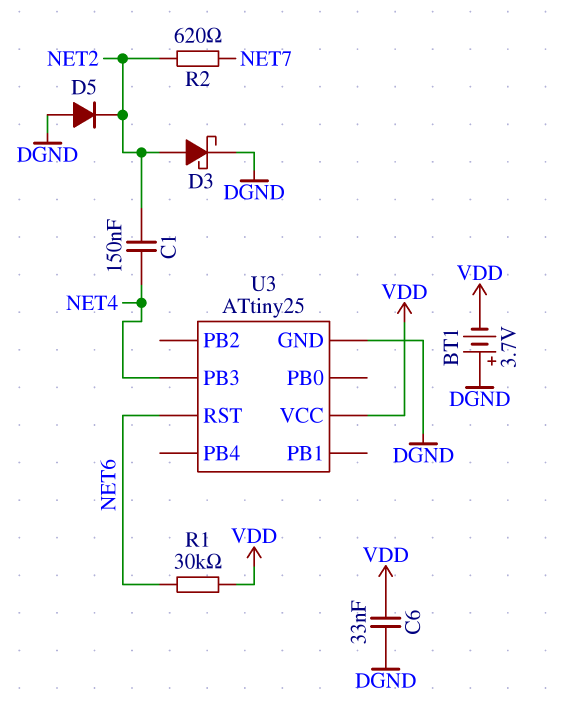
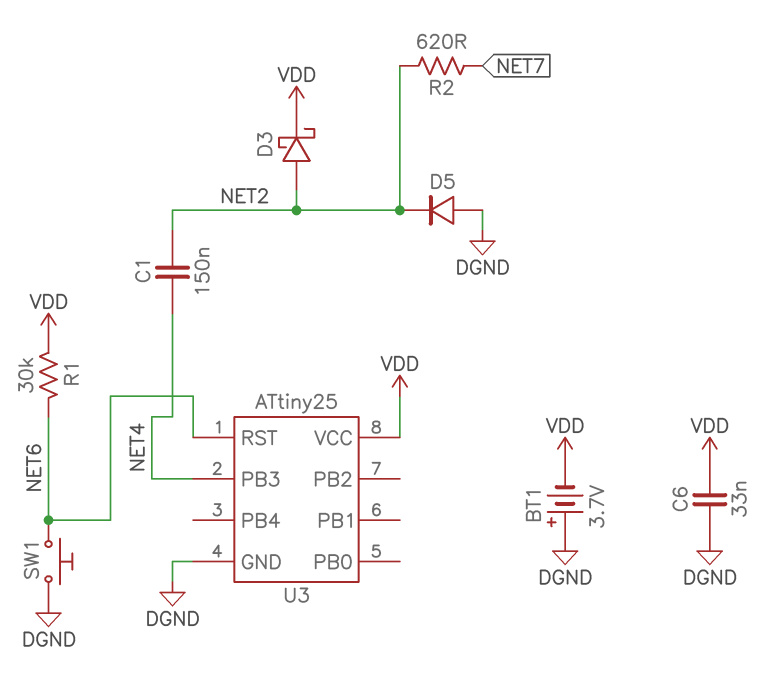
D3: schottky (A NET2, K DGND) -> schottky (A NET2, K VDD)
SW1: none -> button (DGND, NET6)

